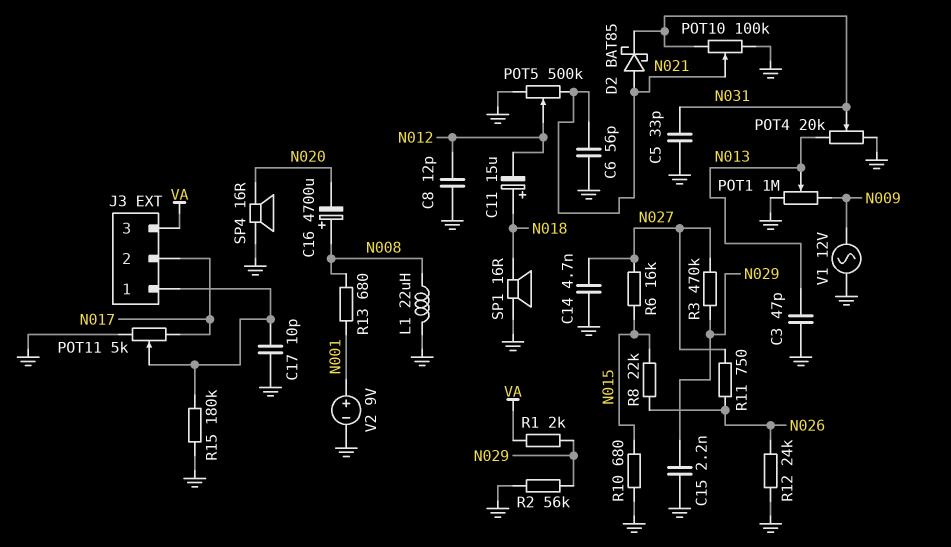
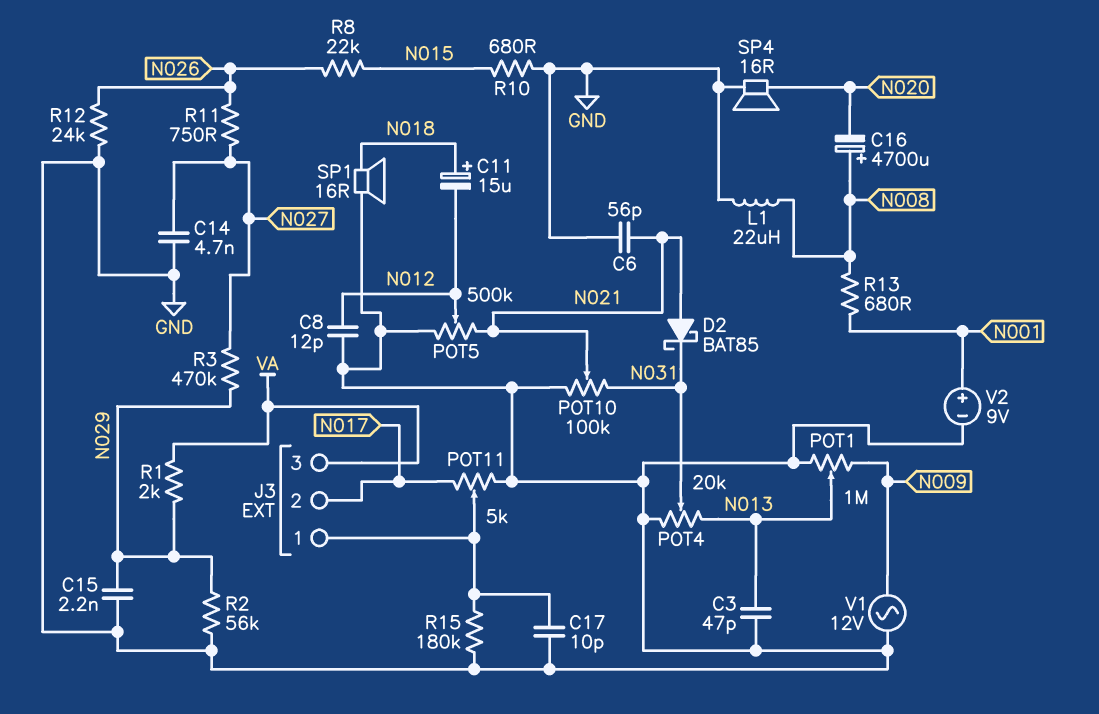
C5: 33pF (GND, N031) -> none
R6: 16k (N015, N027) -> none

